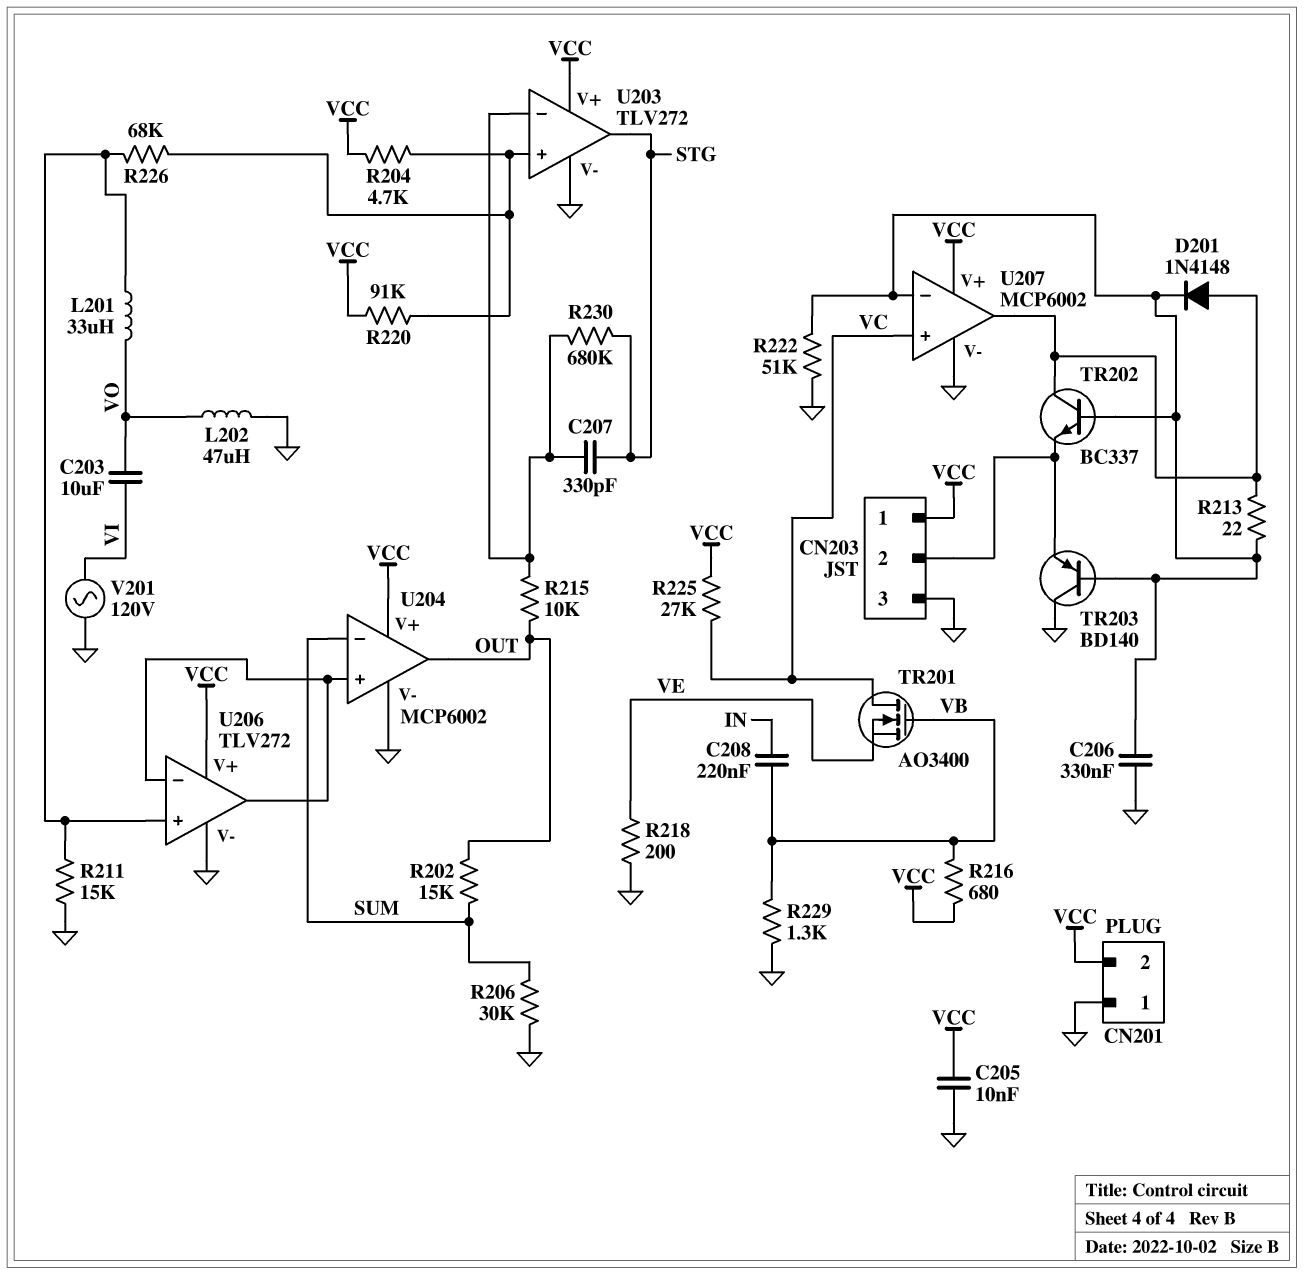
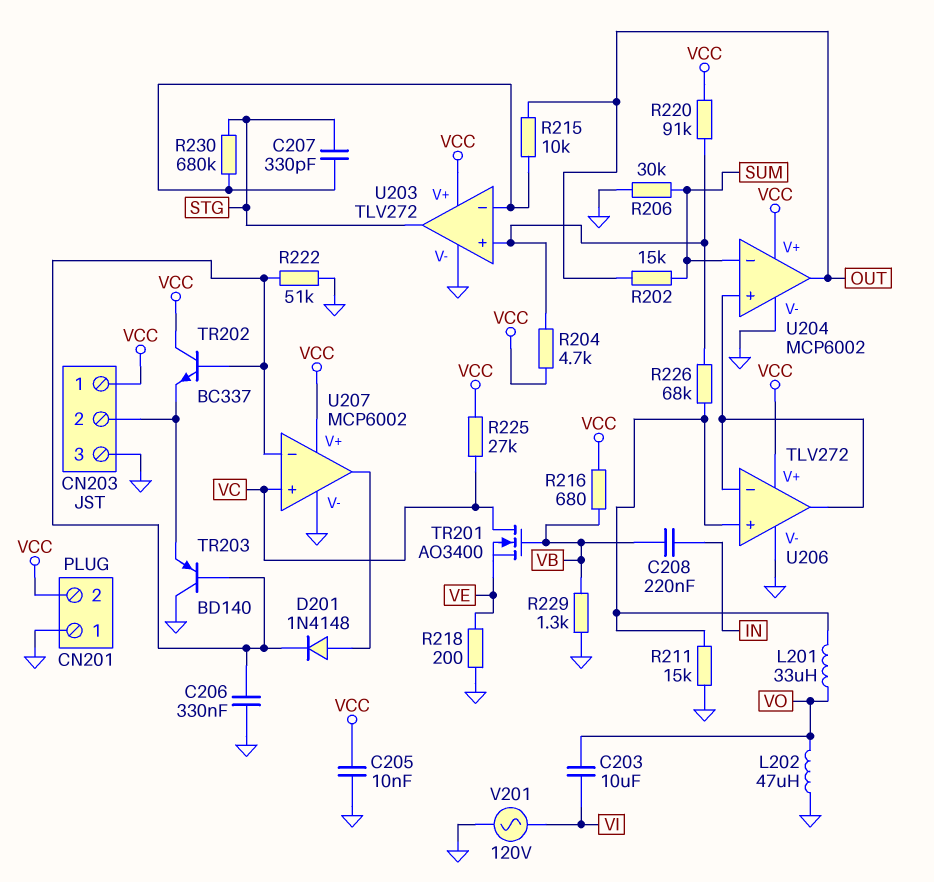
R213: 22 (U207/in-, U207/out) -> none
TR202: NPN BC337 (B U207/in-, C U207/out, E CN203/2) -> NPN BC337 (B U207/in-, C VCC, E CN203/2)

